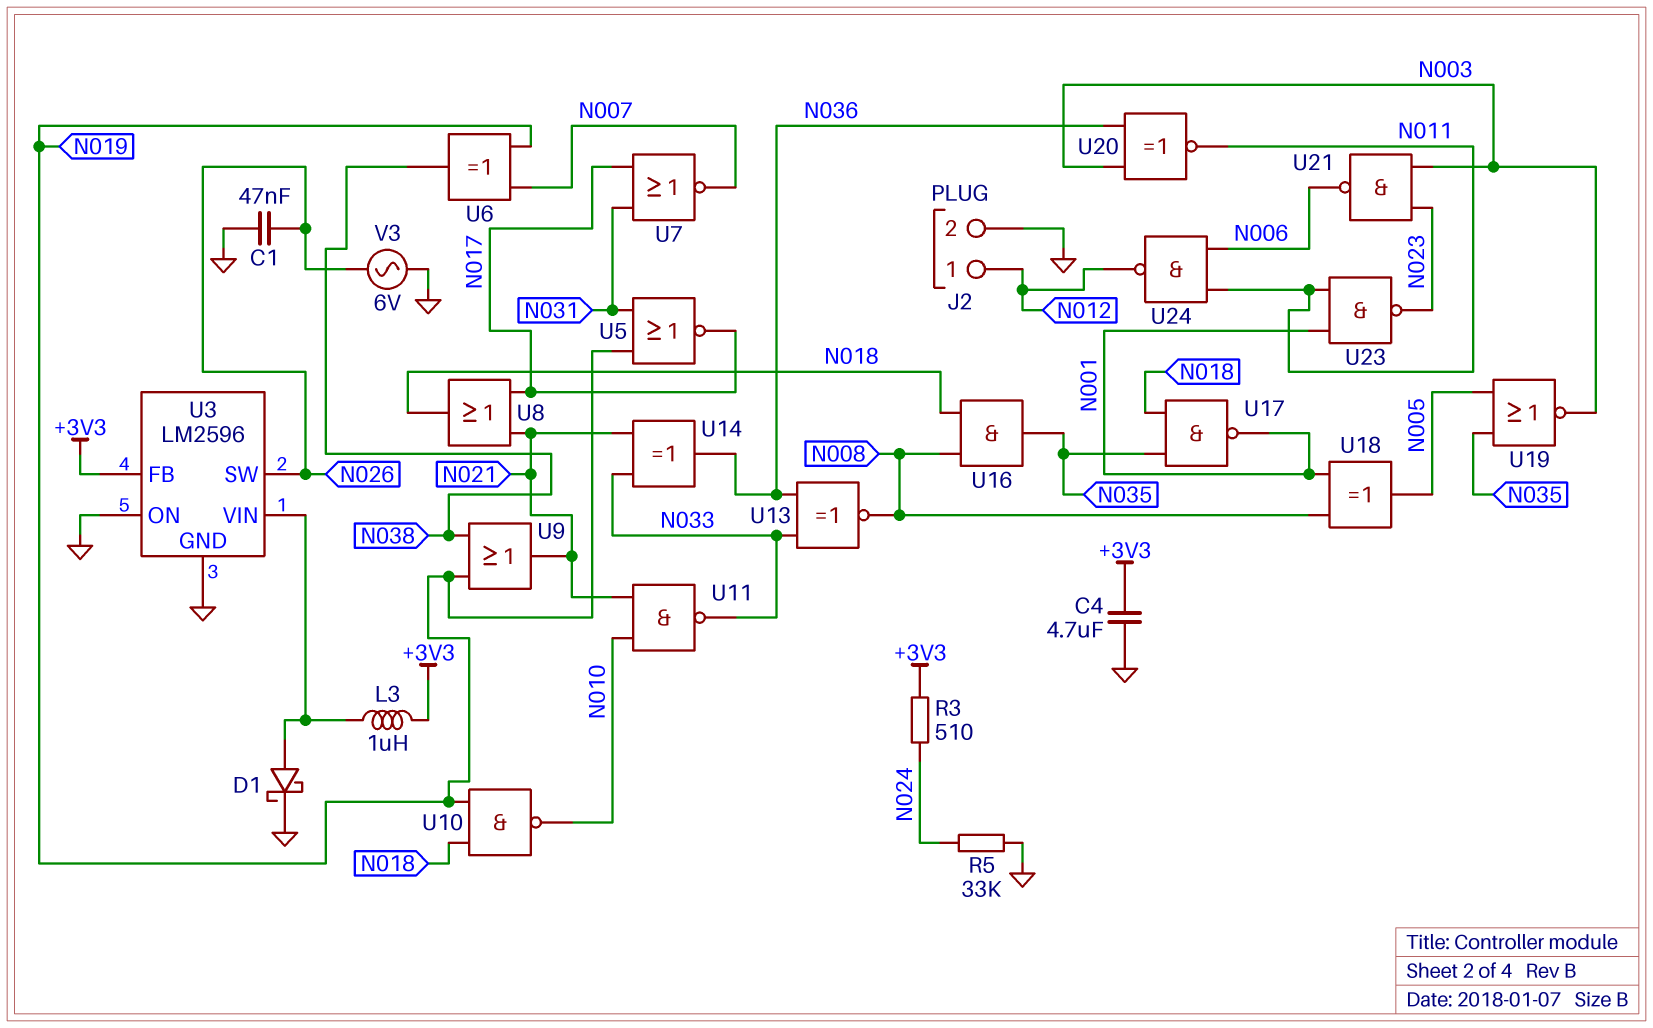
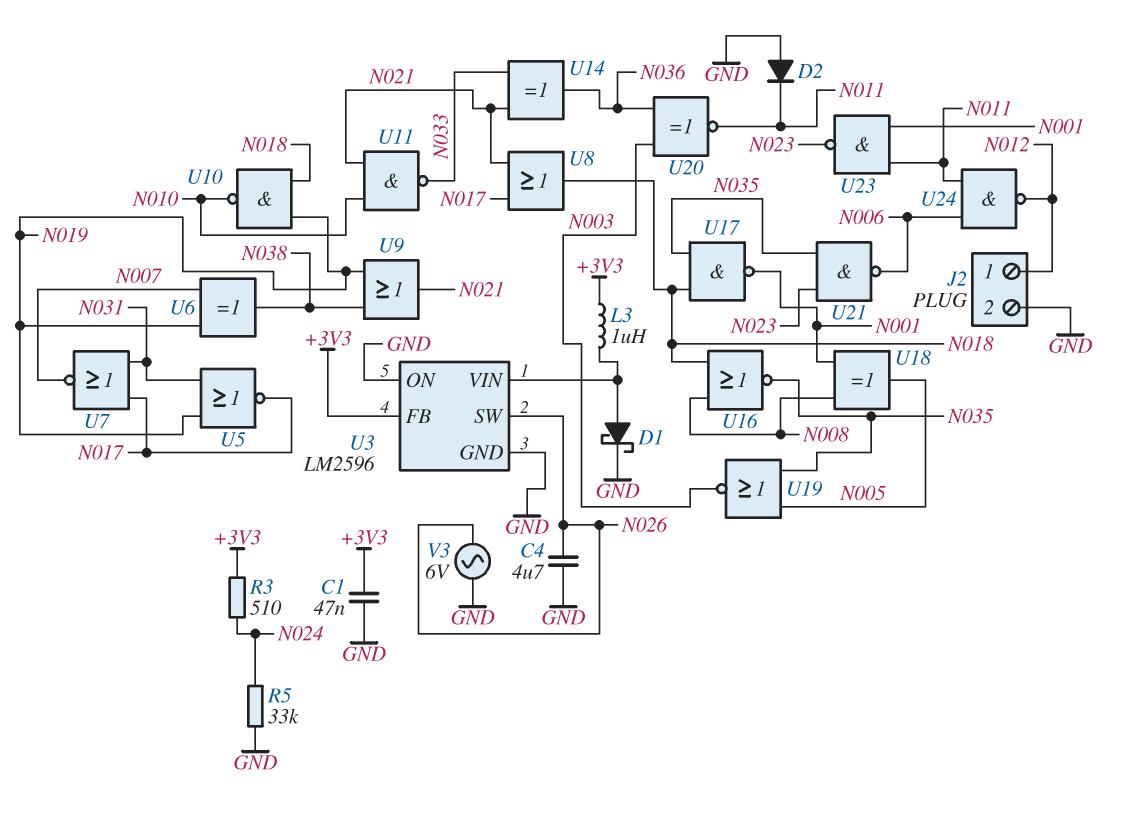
C1: 47nF (GND, N026) -> 47nF (+3V3, GND)
C4: 4.7uF (+3V3, GND) -> 4.7uF (GND, N026)
D2: none -> diode (A GND, K N011)
U13: XNOR (in N033, in N036, out N008) -> none
U16: AND (in N008, in N018, out N035) -> NOR (in N008, in N018, out N035)
U21: NAND (in N003, in N023, out N006) -> NAND (in N023, in N035, out N006)

